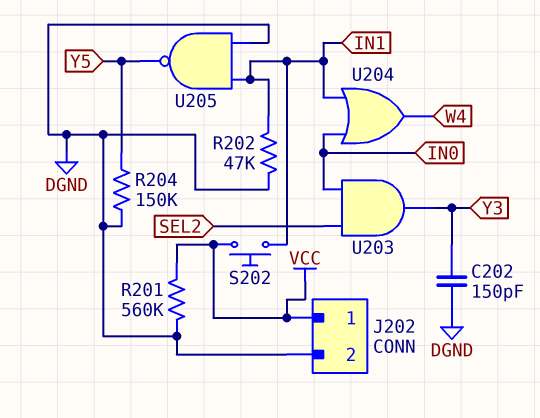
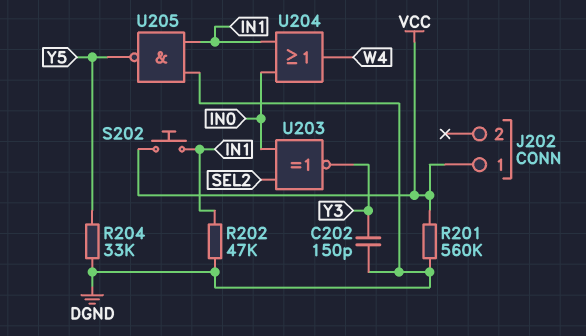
J202 pin 2: DGND -> none
R204: 150k (DGND, Y5) -> 33k (DGND, Y5)
U203: AND (in IN0, in SEL2, out Y3) -> XNOR (in IN0, in SEL2, out Y3)

